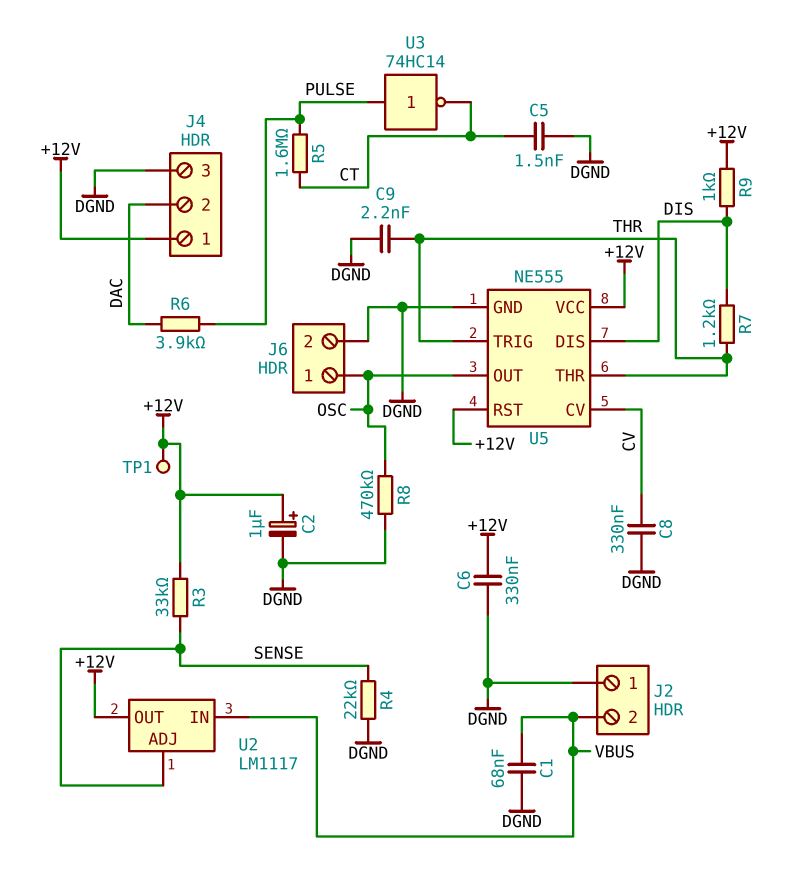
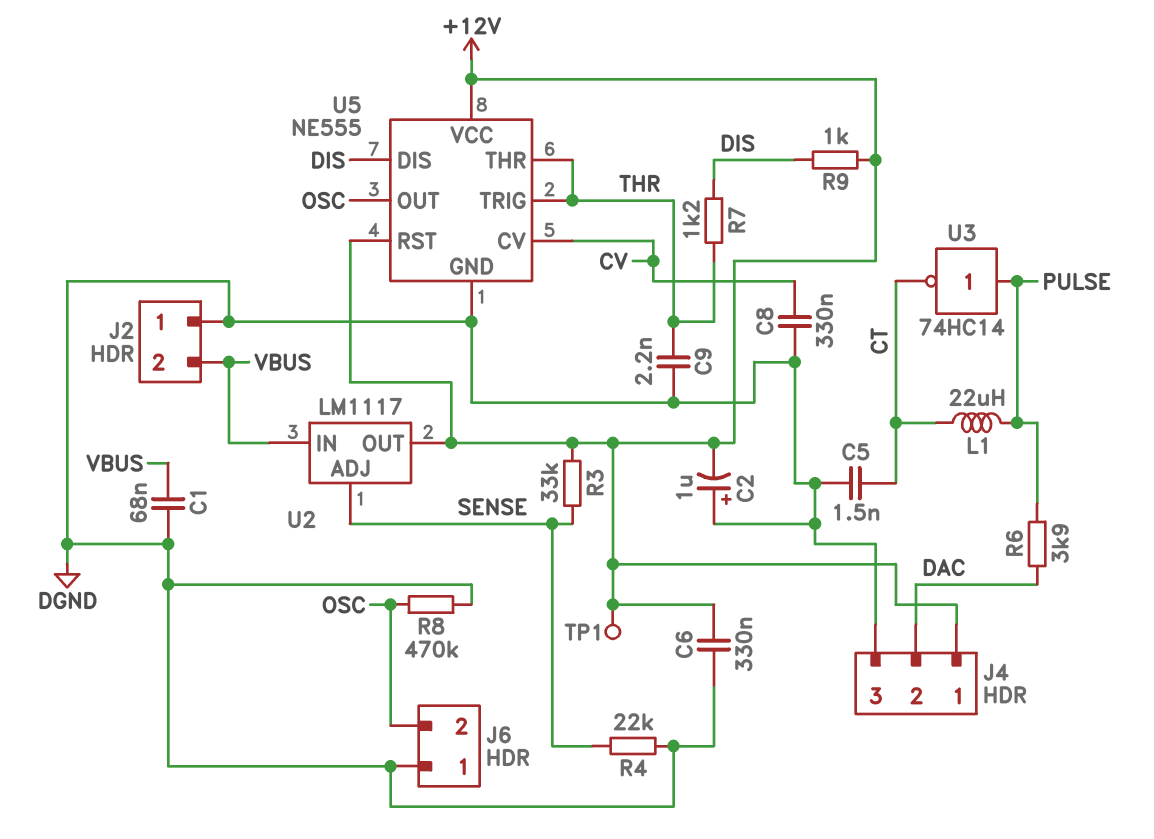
C2: 1uF (plus +12V, minus DGND) -> 1uF (plus DGND, minus +12V)
J6 pin 1: OSC -> DGND
J6 pin 2: DGND -> OSC
L1: none -> 22uH (CT, PULSE)
R5: 1.6M (CT, PULSE) -> none

